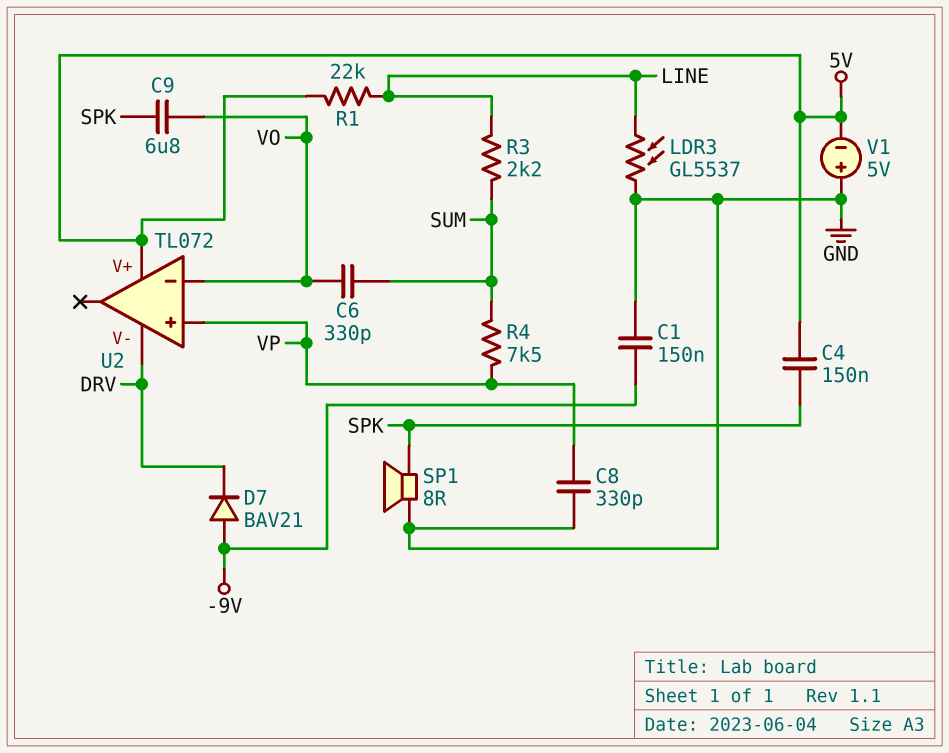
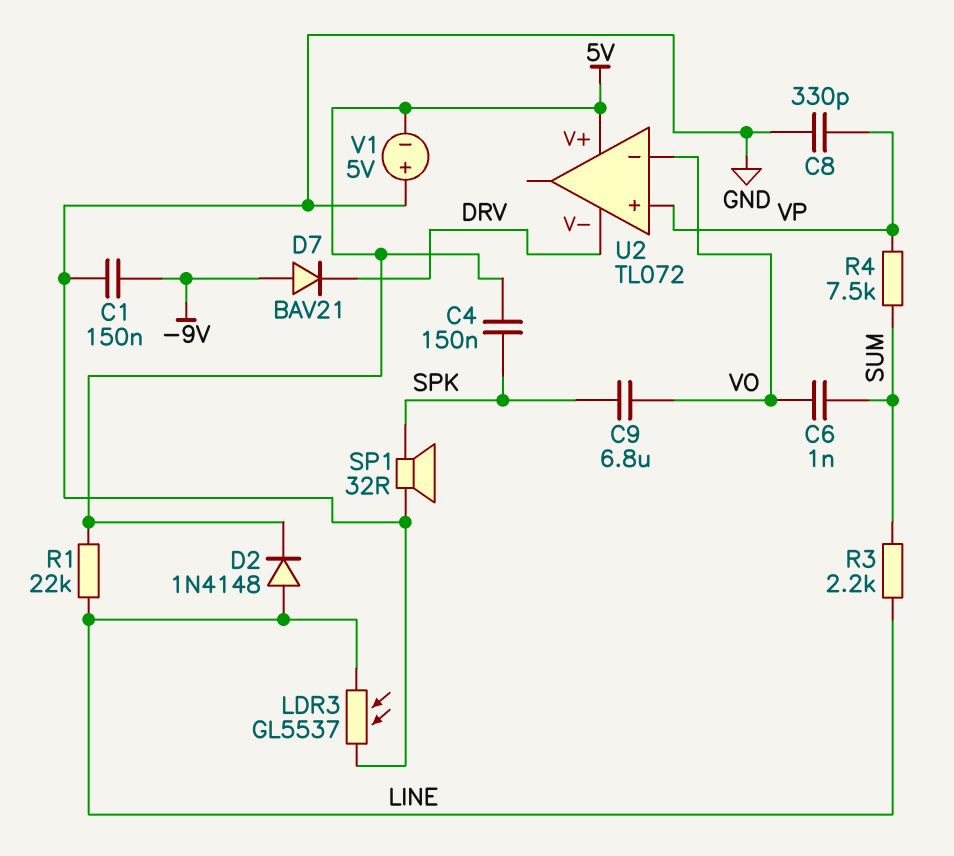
C6: 330pF (SUM, VO) -> 1nF (SUM, VO)
D2: none -> diode 1N4148 (A LINE, K 5V)
SP1: speaker 8R (GND, SPK) -> speaker 32R (GND, SPK)

